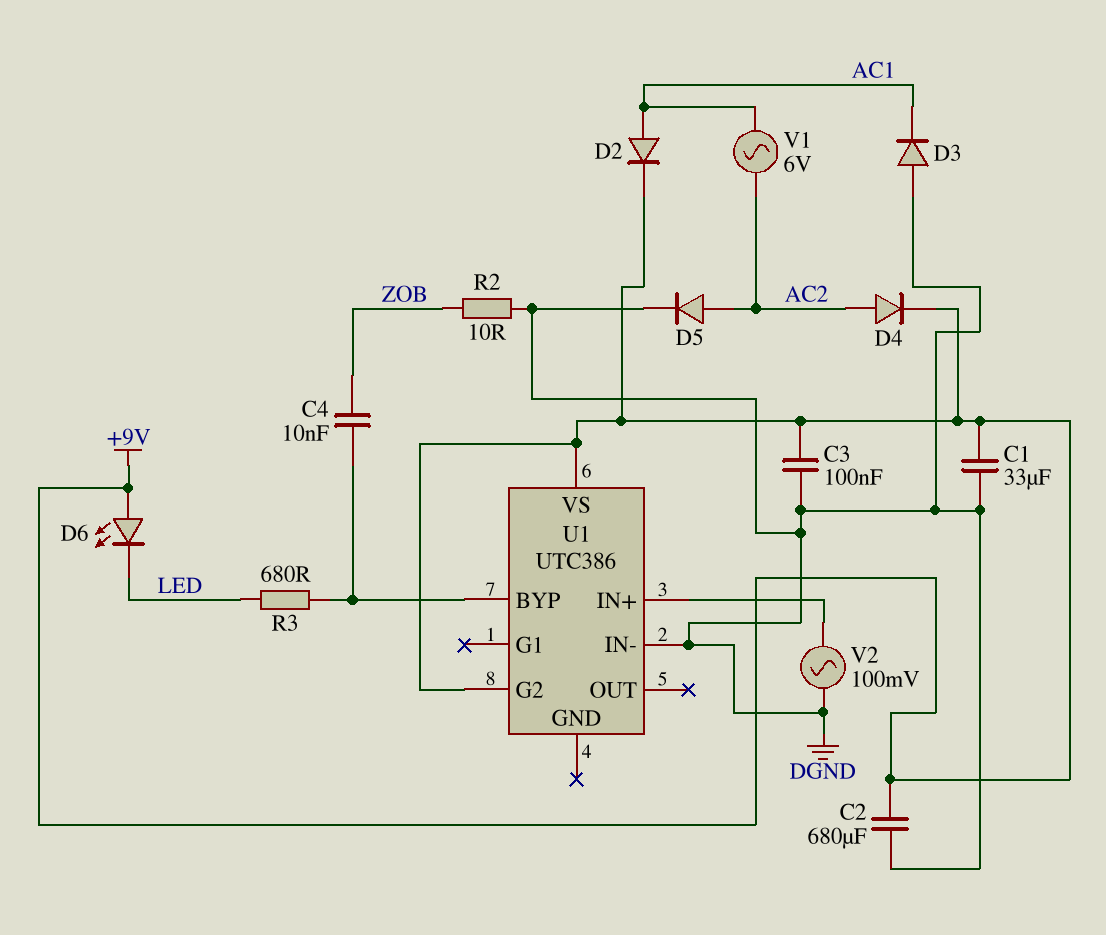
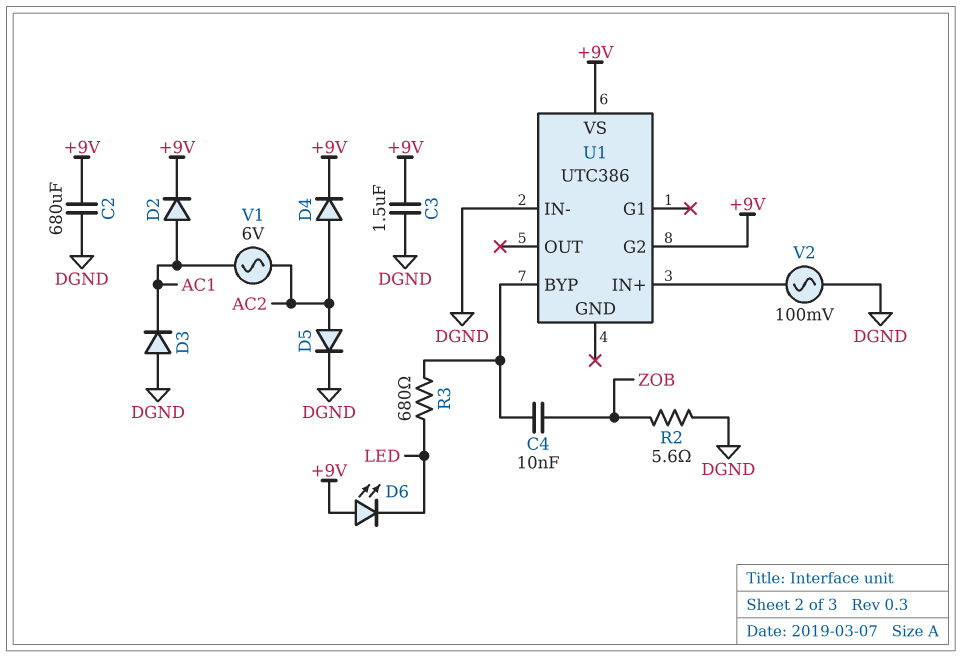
C1: 33uF (+9V, DGND) -> none
C3: 100nF (+9V, DGND) -> 1.5uF (+9V, DGND)
R2: 10 (DGND, ZOB) -> 5.6 (DGND, ZOB)

